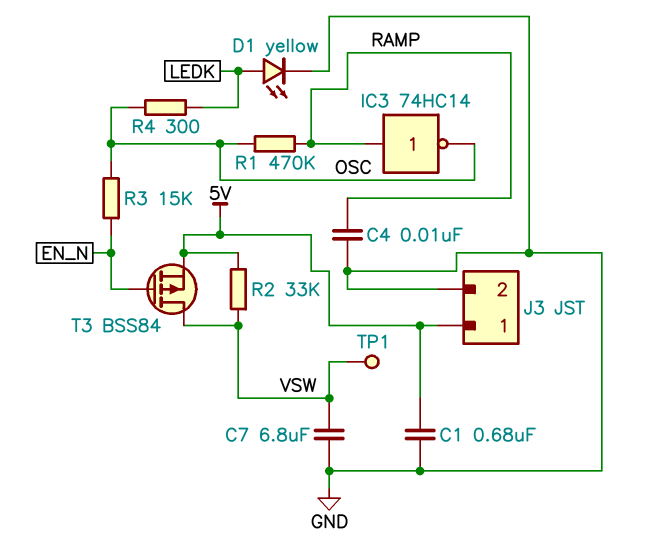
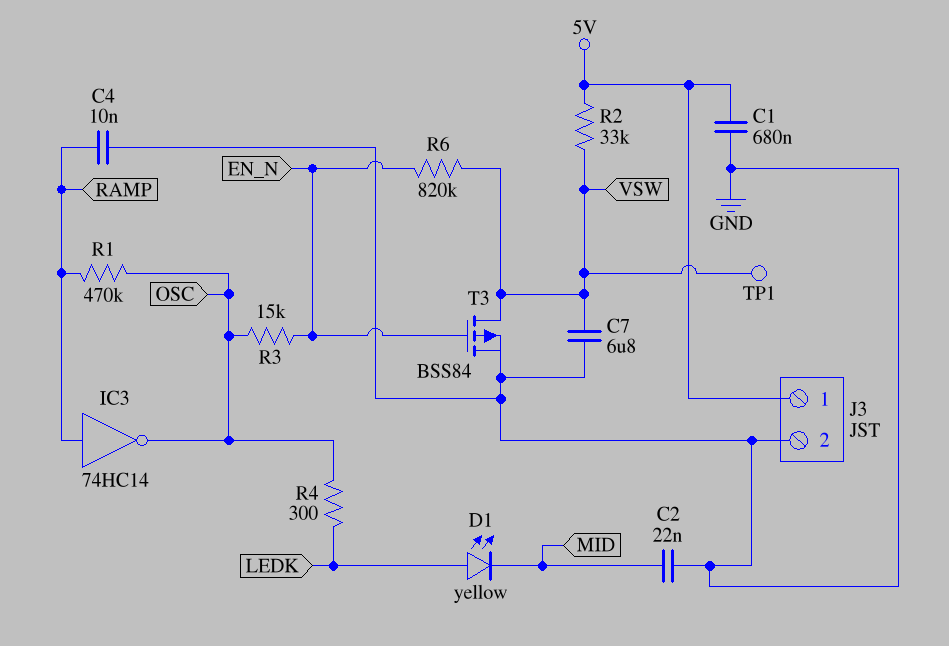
C2: none -> 22nF (GND, MID)
D1: LED yellow (A LEDK, K GND) -> LED yellow (A LEDK, K MID)
R6: none -> 820k (EN_N, VSW)
T3: PMOS BSS84 (G EN_N, D VSW, S 5V) -> PMOS BSS84 (G EN_N, D VSW, S GND)

